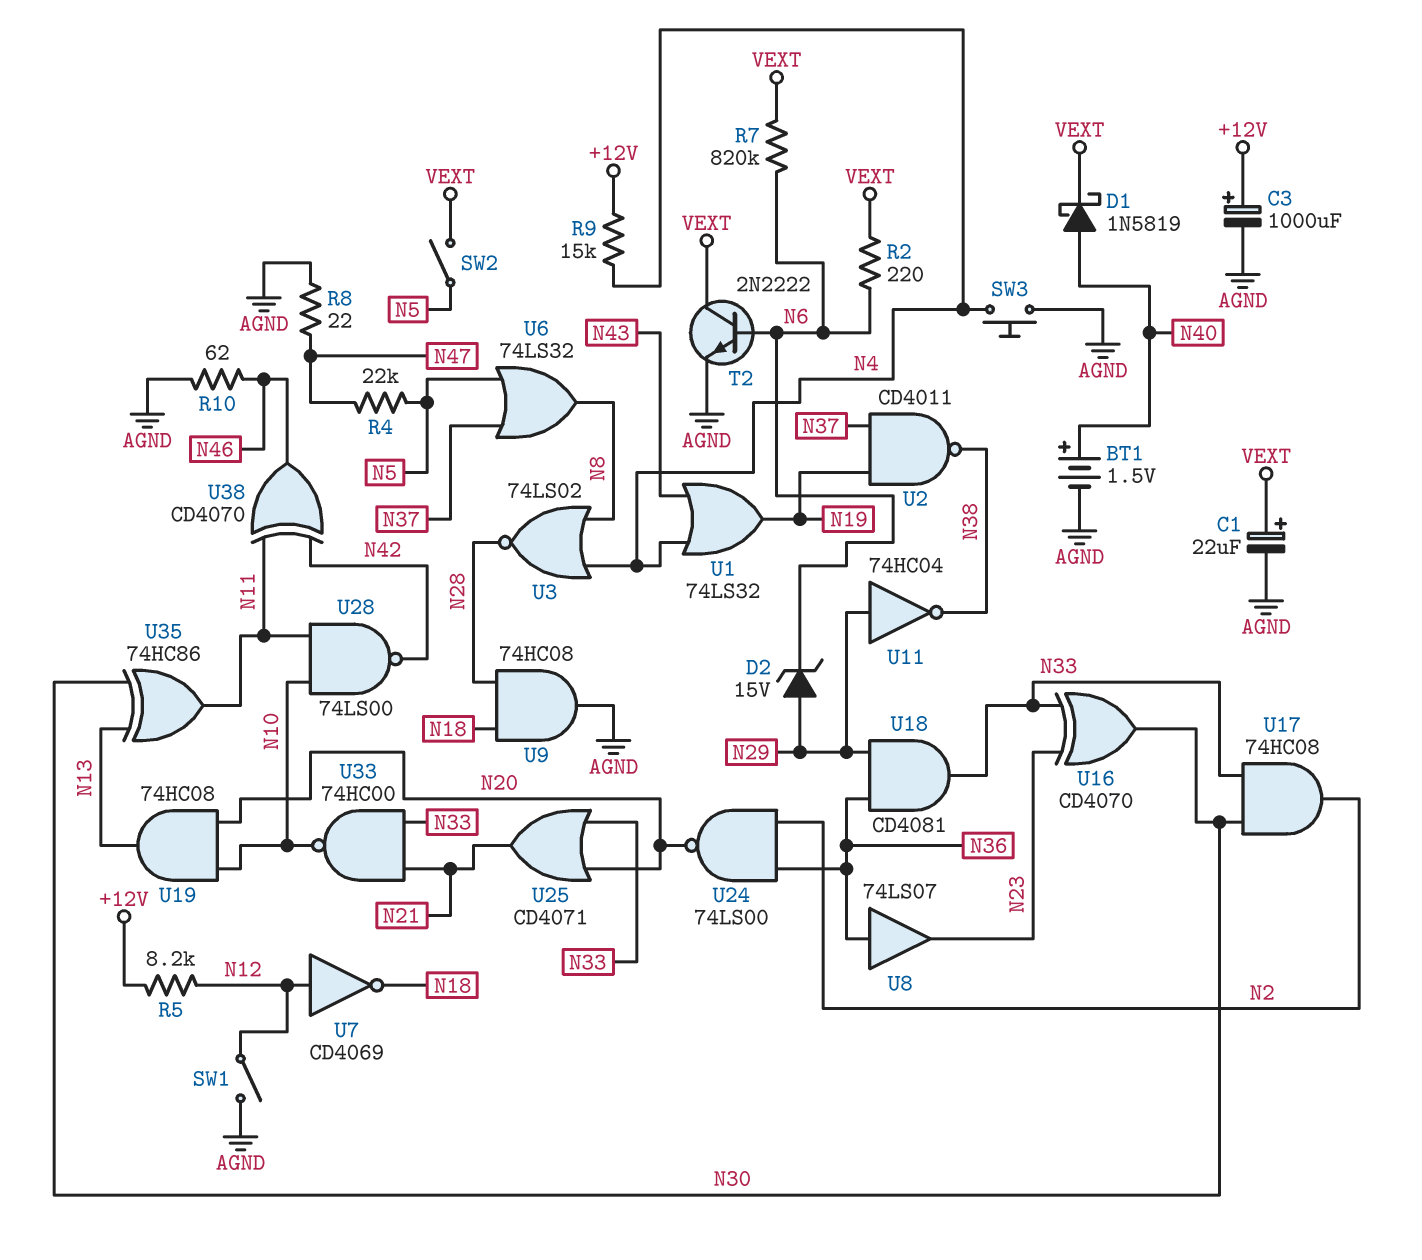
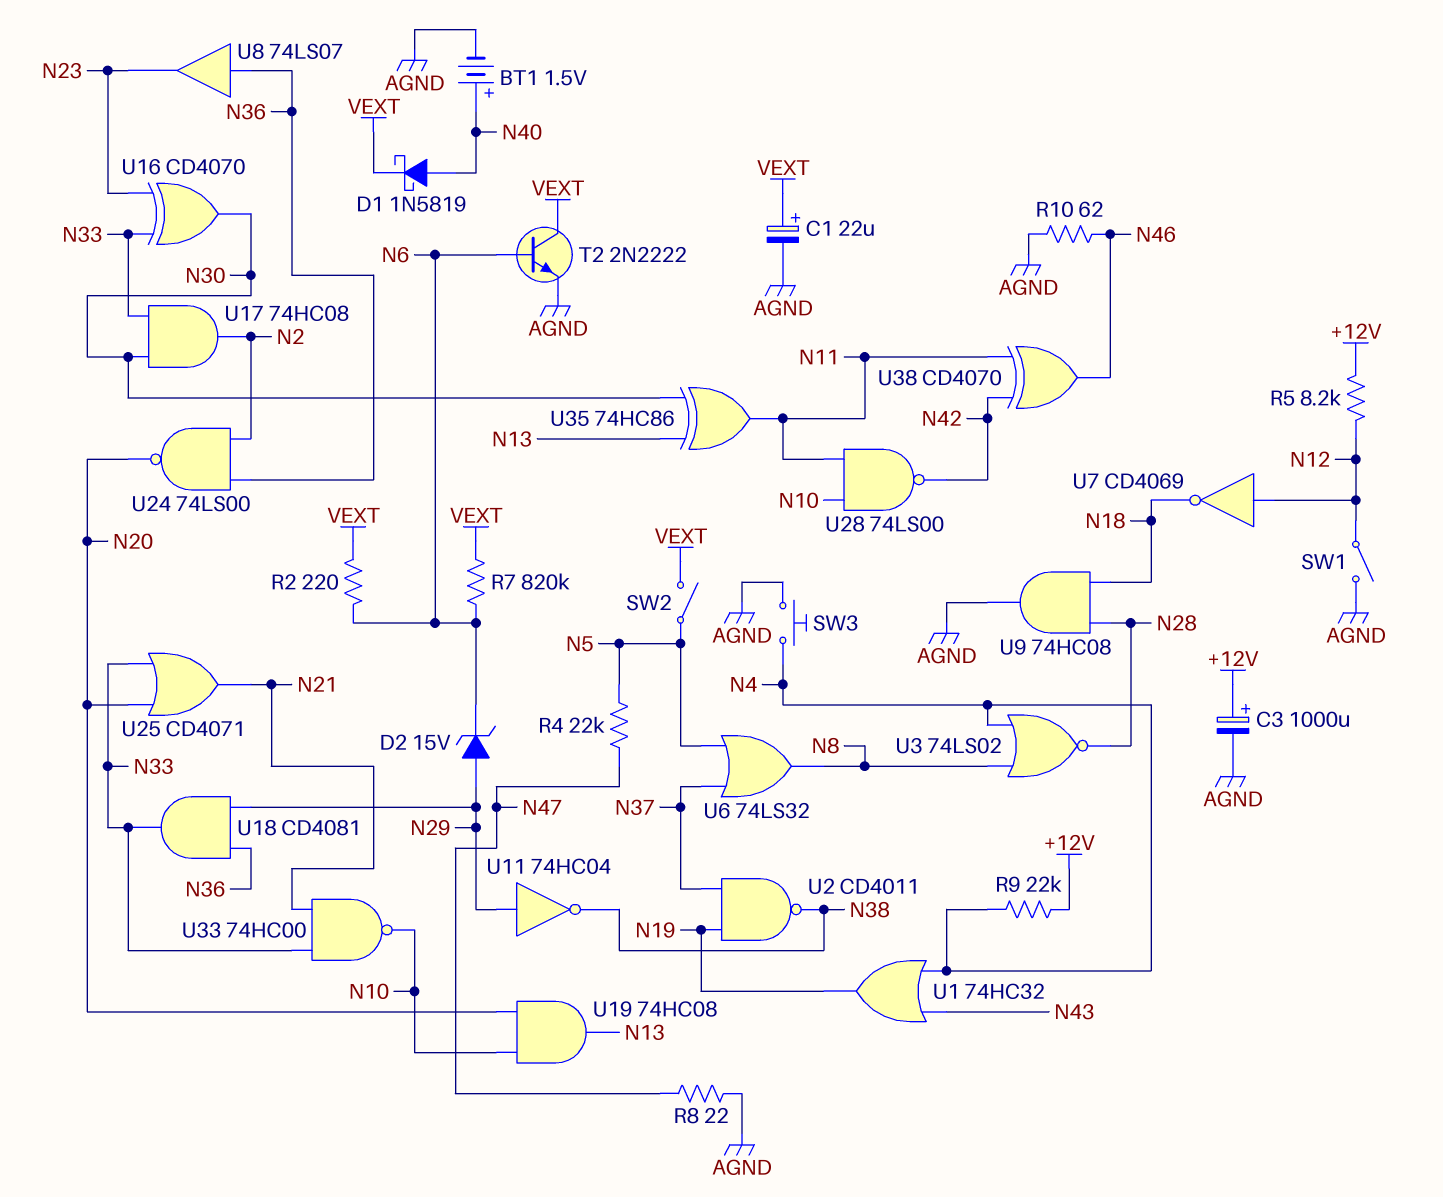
R9: 15k (+12V, N4) -> 22k (+12V, N4)
U1: OR 74LS32 (in N4, in N43, out N19) -> OR 74HC32 (in N4, in N43, out N19)

